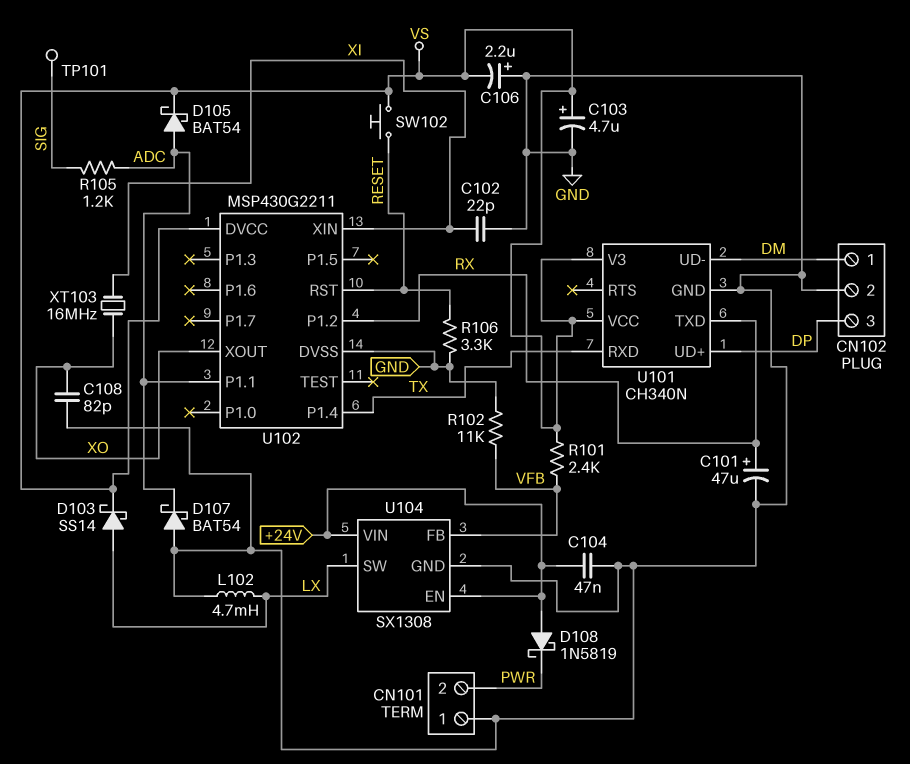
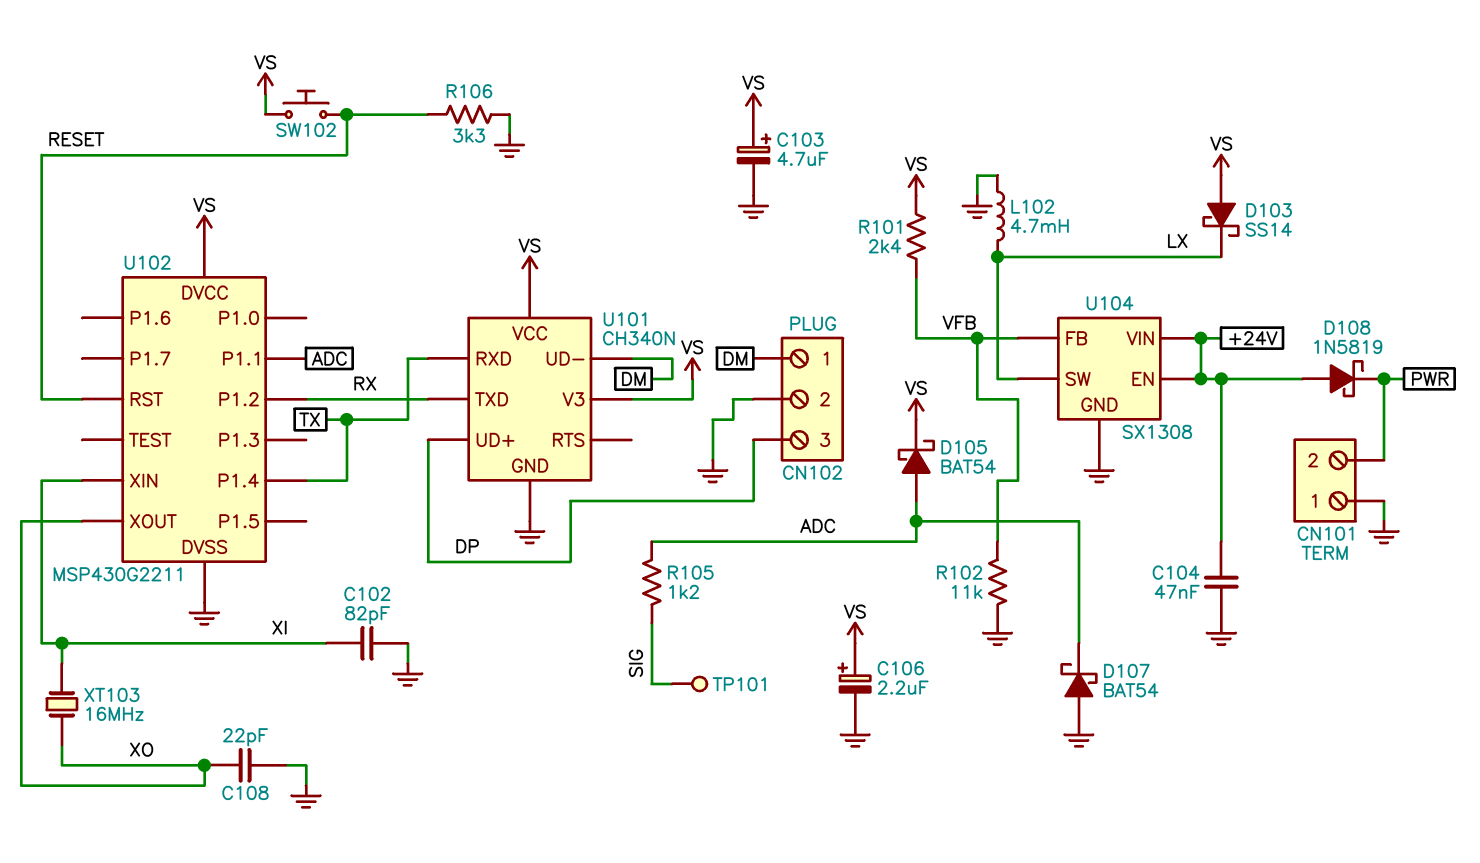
C101: 47uF (plus RX, minus GND) -> none
C102: 22pF (GND, XI) -> 82pF (GND, XI)
C106: 2.2uF (plus GND, minus VS) -> 2.2uF (plus VS, minus GND)
C108: 82pF (GND, XO) -> 22pF (GND, XO)
D103: schottky SS14 (A LX, K VS) -> schottky SS14 (A VS, K LX)

